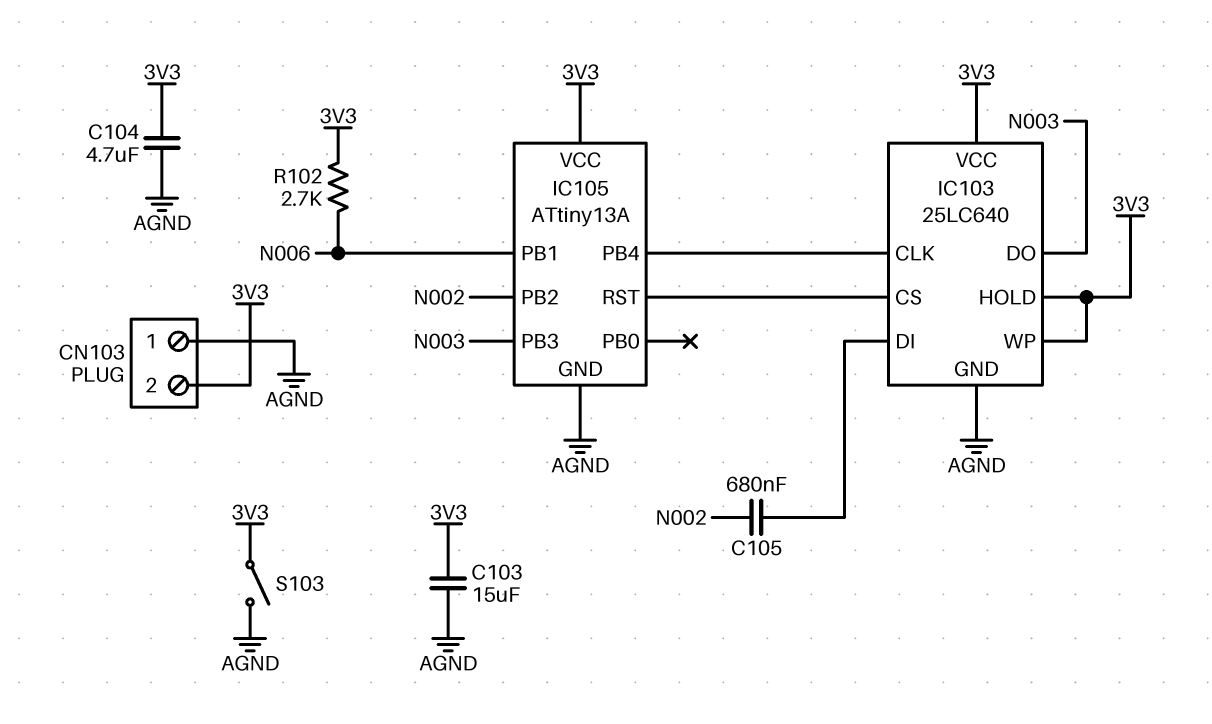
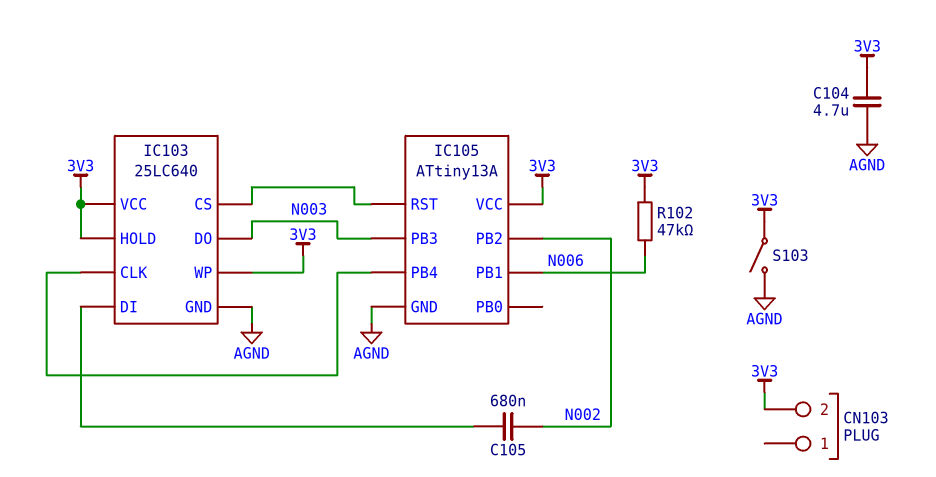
C103: 15uF (3V3, AGND) -> none
CN103 pin 1: AGND -> none
R102: 2.7k (3V3, N006) -> 47k (3V3, N006)

